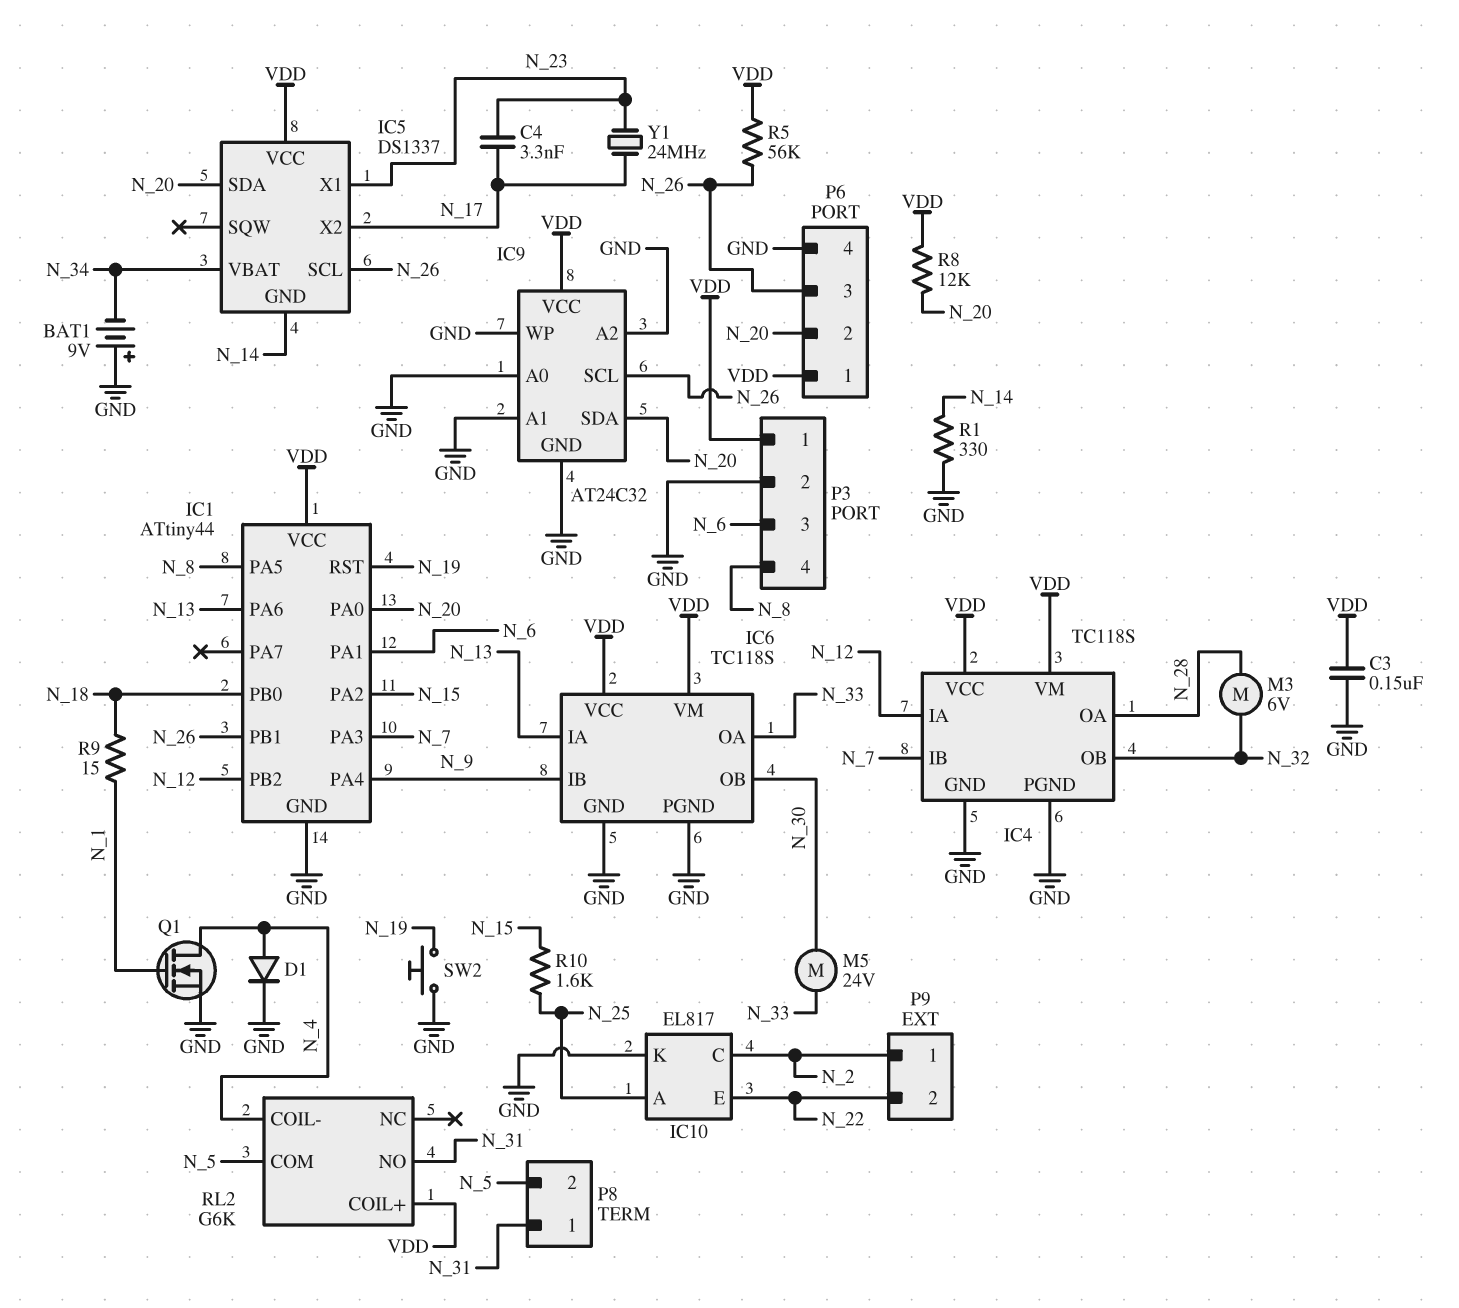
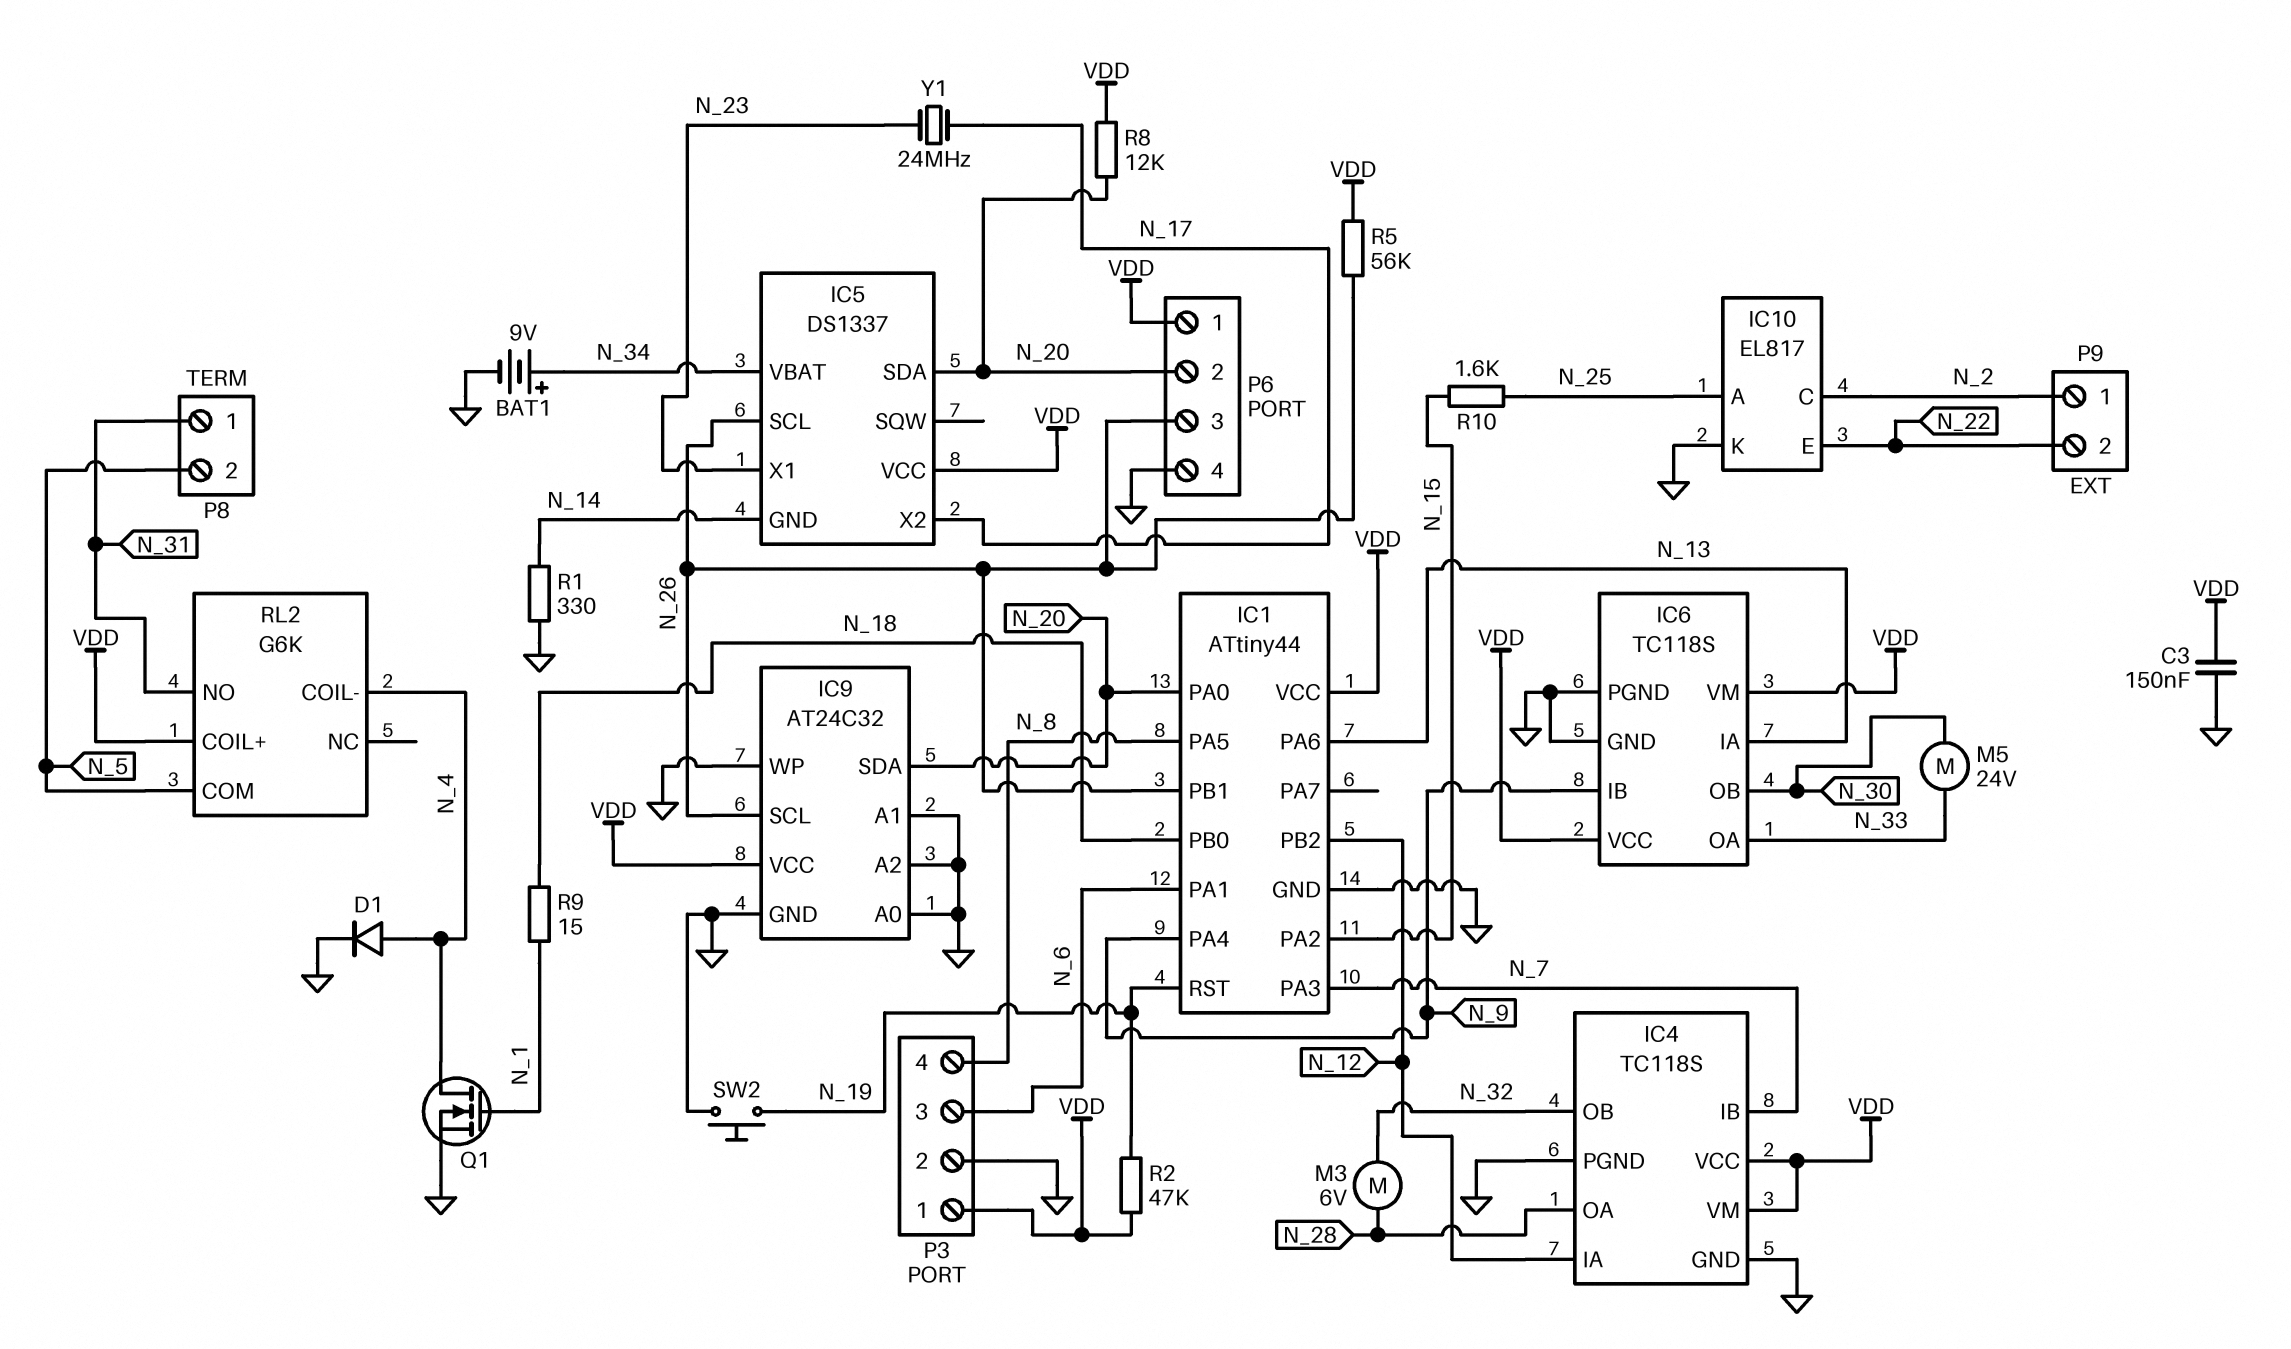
BAT1: 9V (plus GND, minus N_34) -> 9V (plus N_34, minus GND)
C4: 3.3nF (N_17, N_23) -> none
R2: none -> 47k (N_19, VDD)

